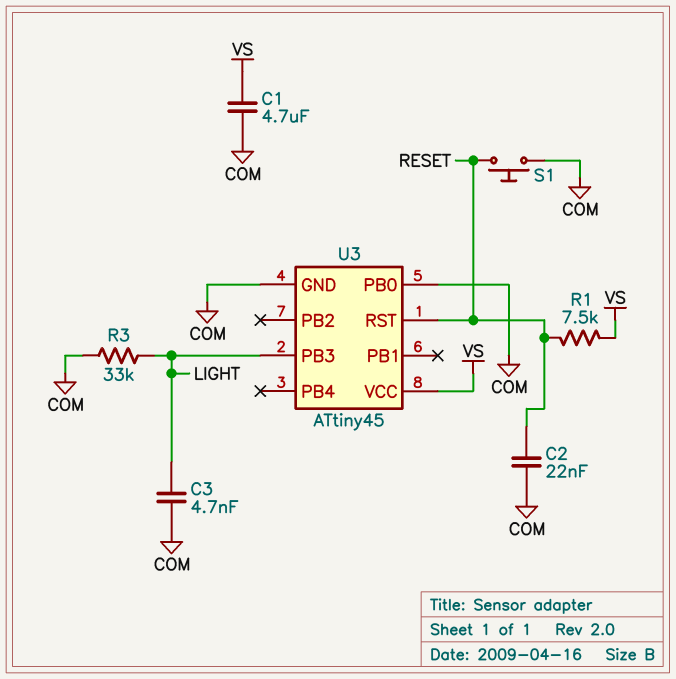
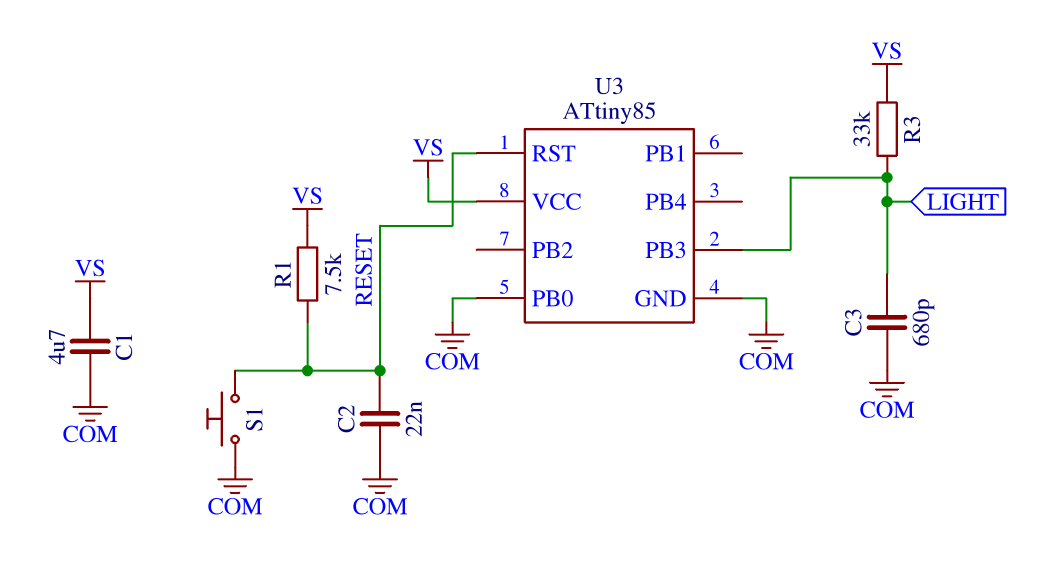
C3: 4.7nF (COM, LIGHT) -> 680pF (COM, LIGHT)
R3: 33k (COM, LIGHT) -> 33k (LIGHT, VS)
U3: ATtiny45 -> ATtiny85

